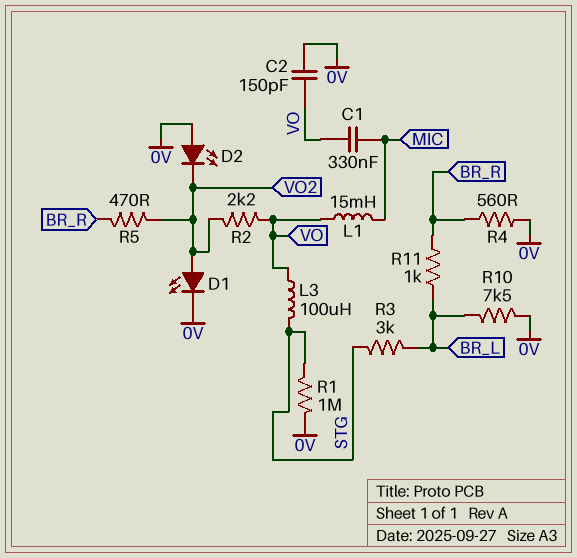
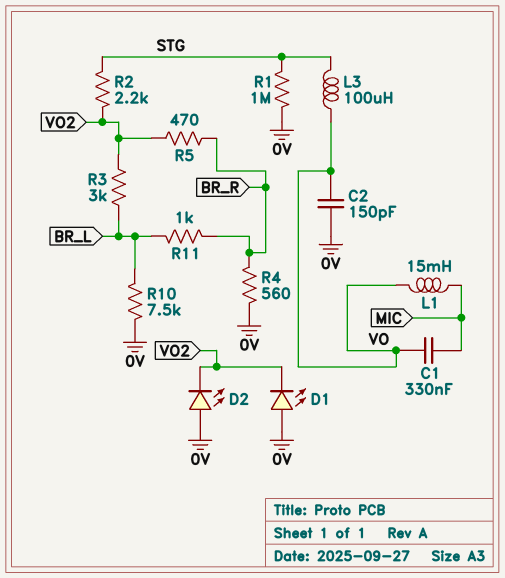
D1: LED (A VO2, K 0V) -> LED (A 0V, K VO2)
R2: 2.2k (VO, VO2) -> 2.2k (STG, VO2)
R3: 3k (BR_L, STG) -> 3k (BR_L, VO2)

